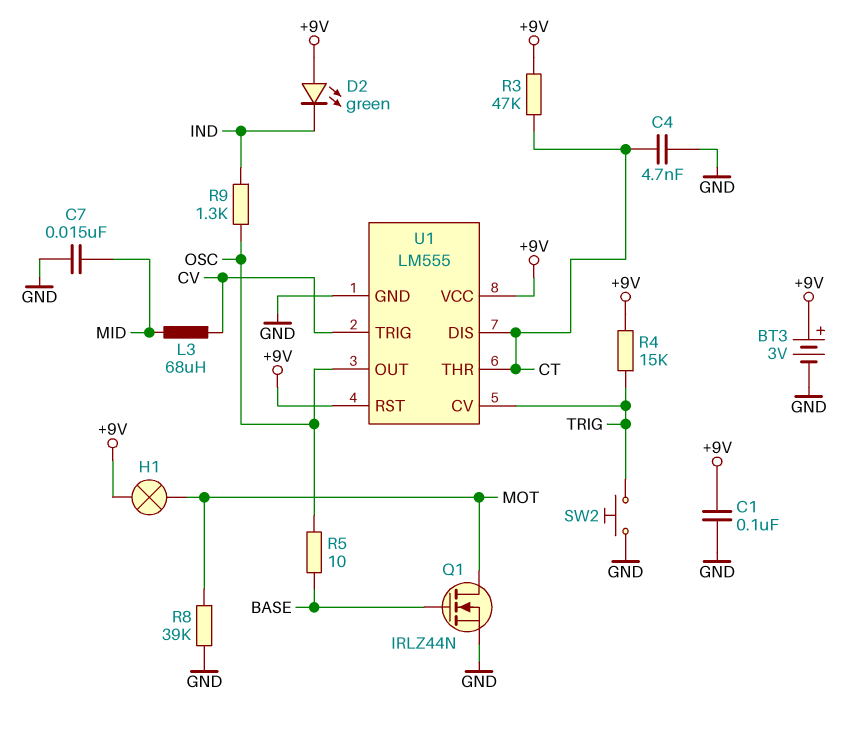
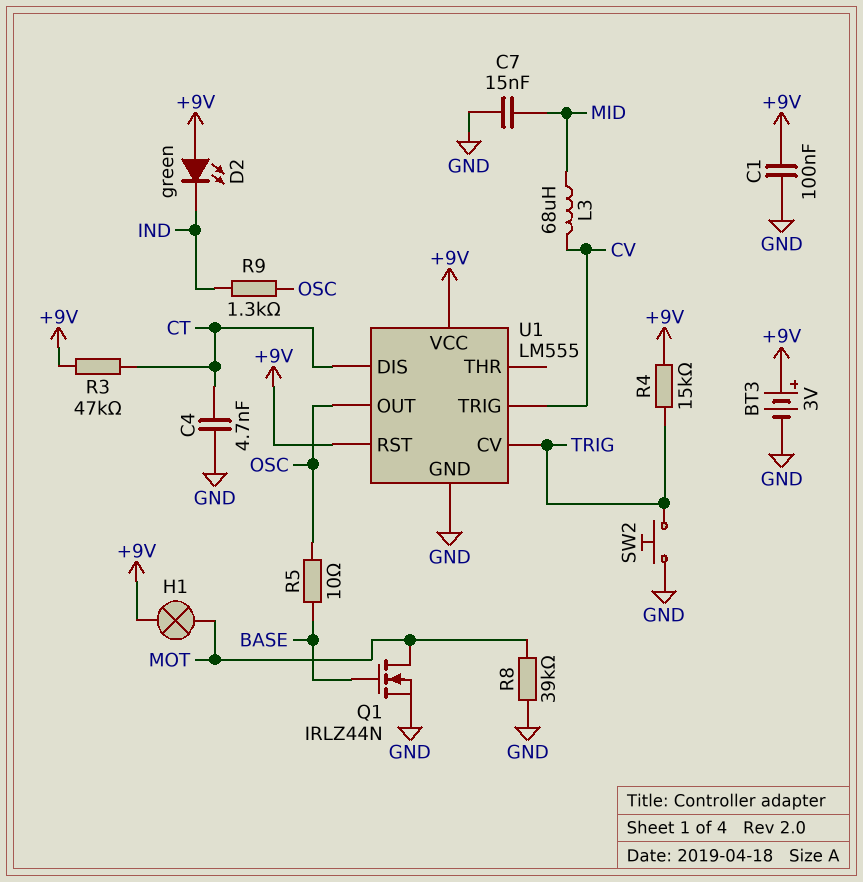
U1 pin THR: CT -> none

